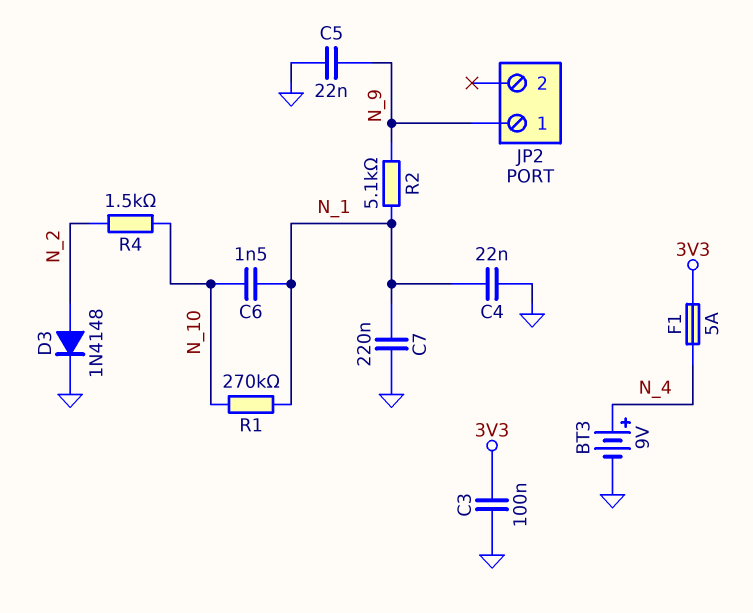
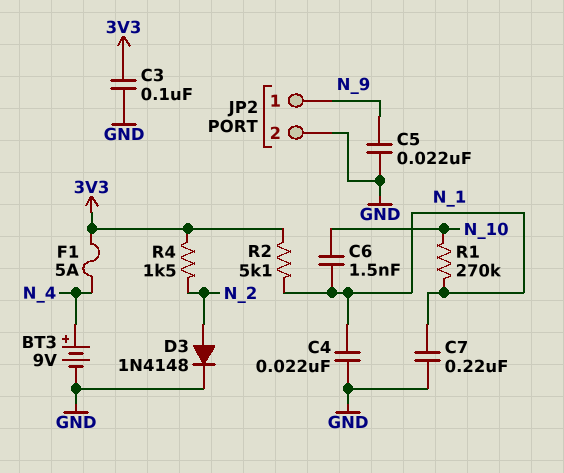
JP2 pin 2: none -> GND
R2: 5.1k (N_1, N_9) -> 5.1k (3V3, N_1)
R4: 1.5k (N_2, N_10) -> 1.5k (3V3, N_2)

